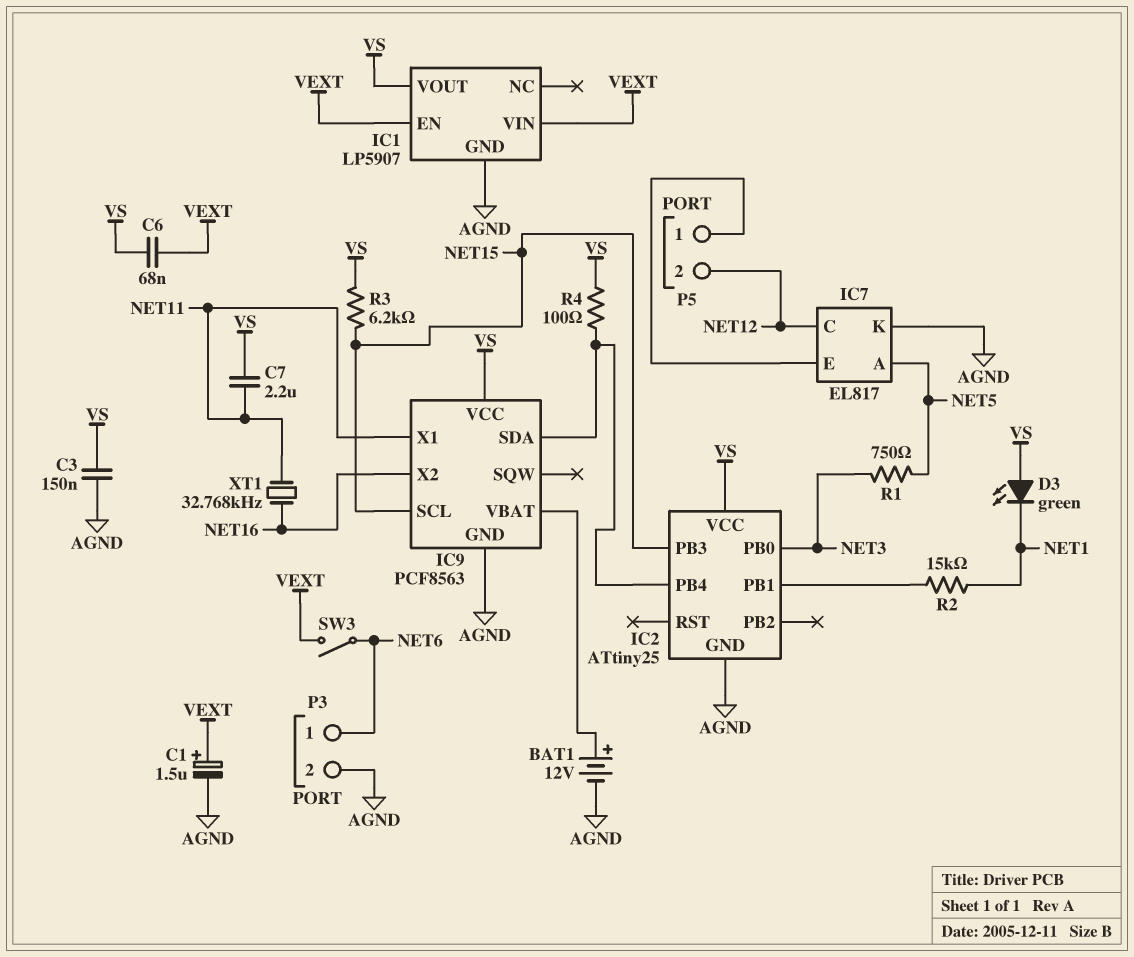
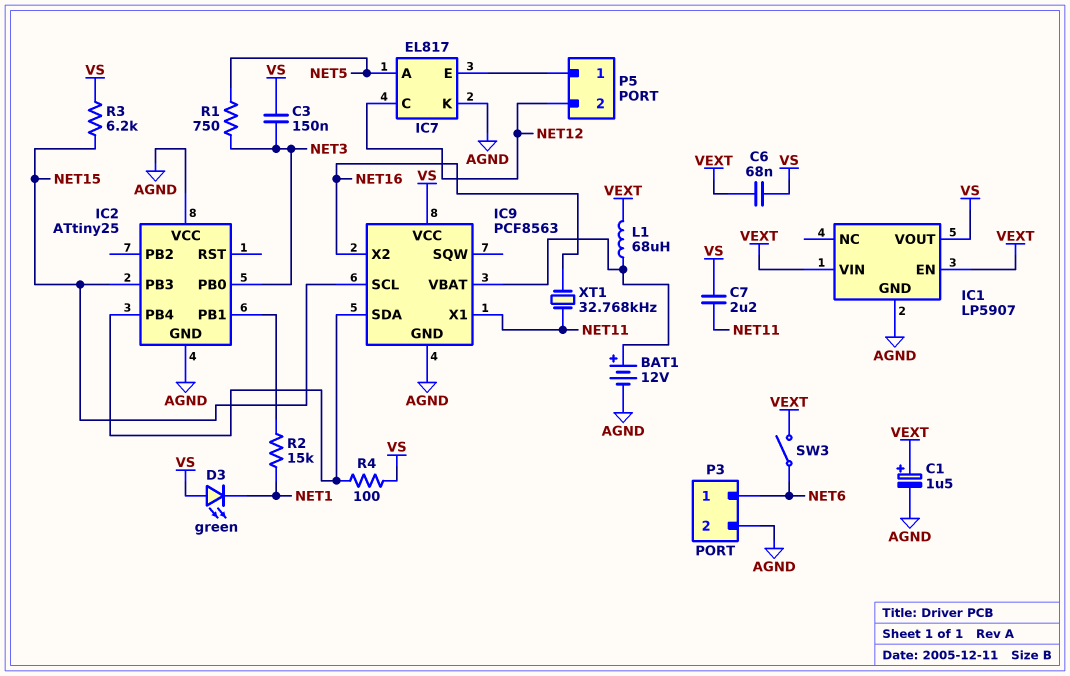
C3: 150nF (AGND, VS) -> 150nF (NET3, VS)
IC2 pin VCC: VS -> AGND
L1: none -> 68uH (IC9/VBAT, VEXT)

